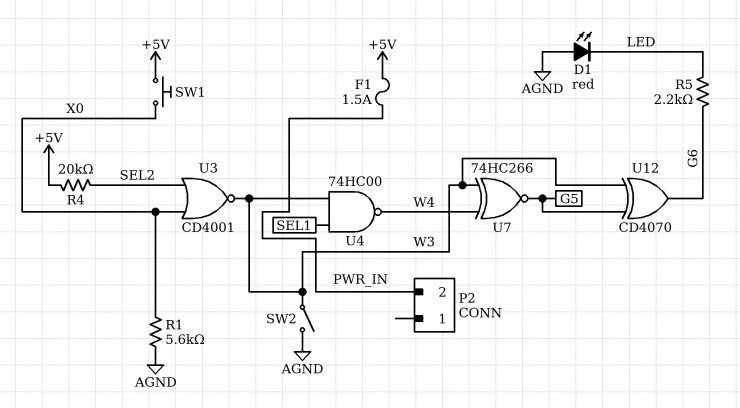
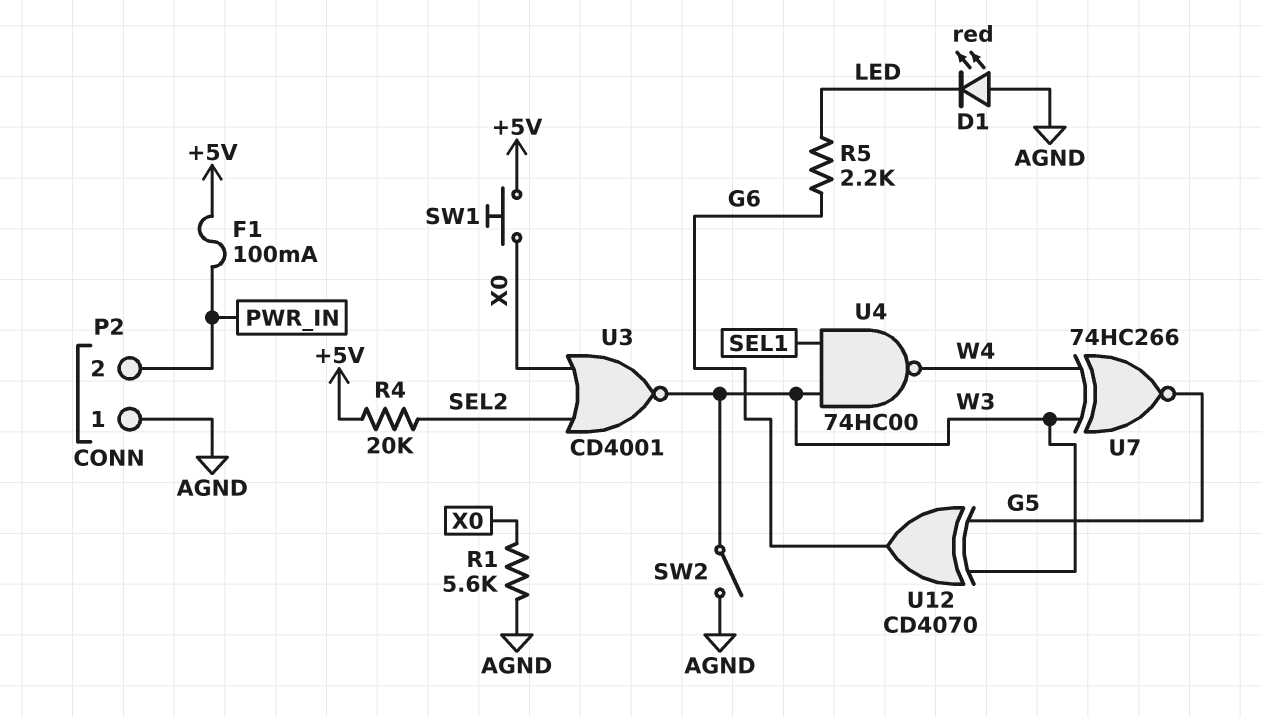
F1: 1.5A (+5V, PWR_IN) -> 100mA (+5V, PWR_IN)
P2 pin 1: none -> AGND

